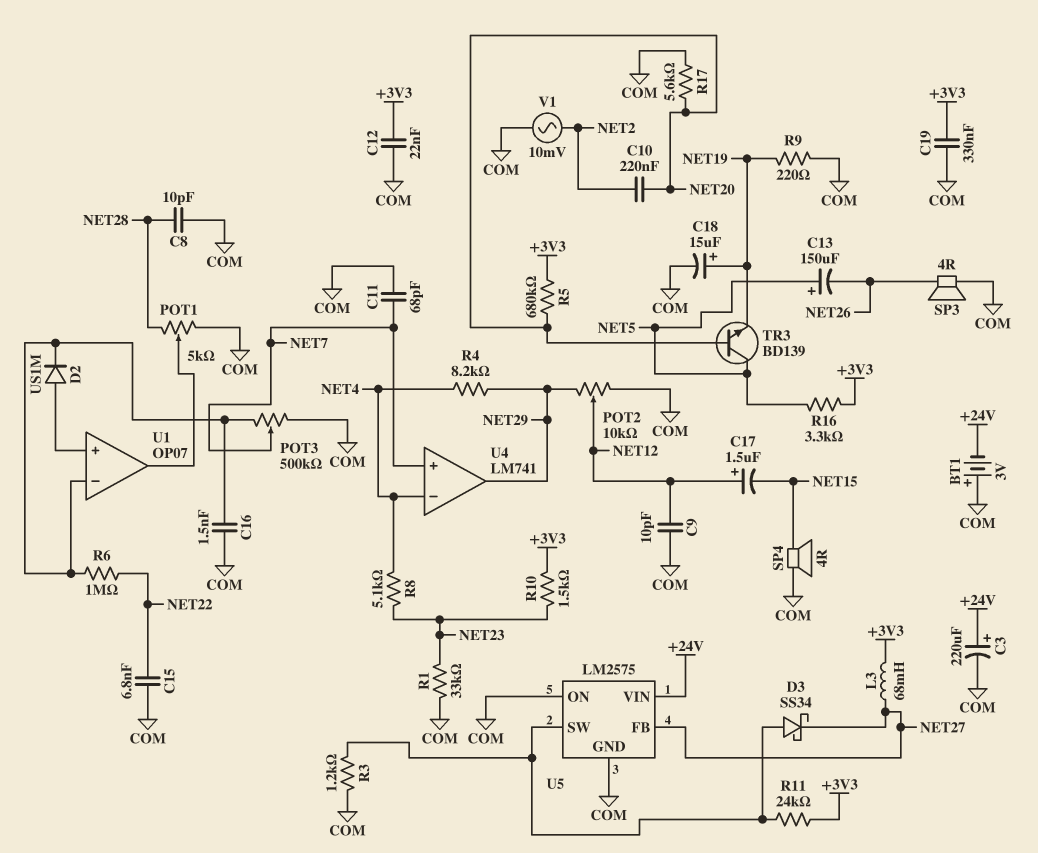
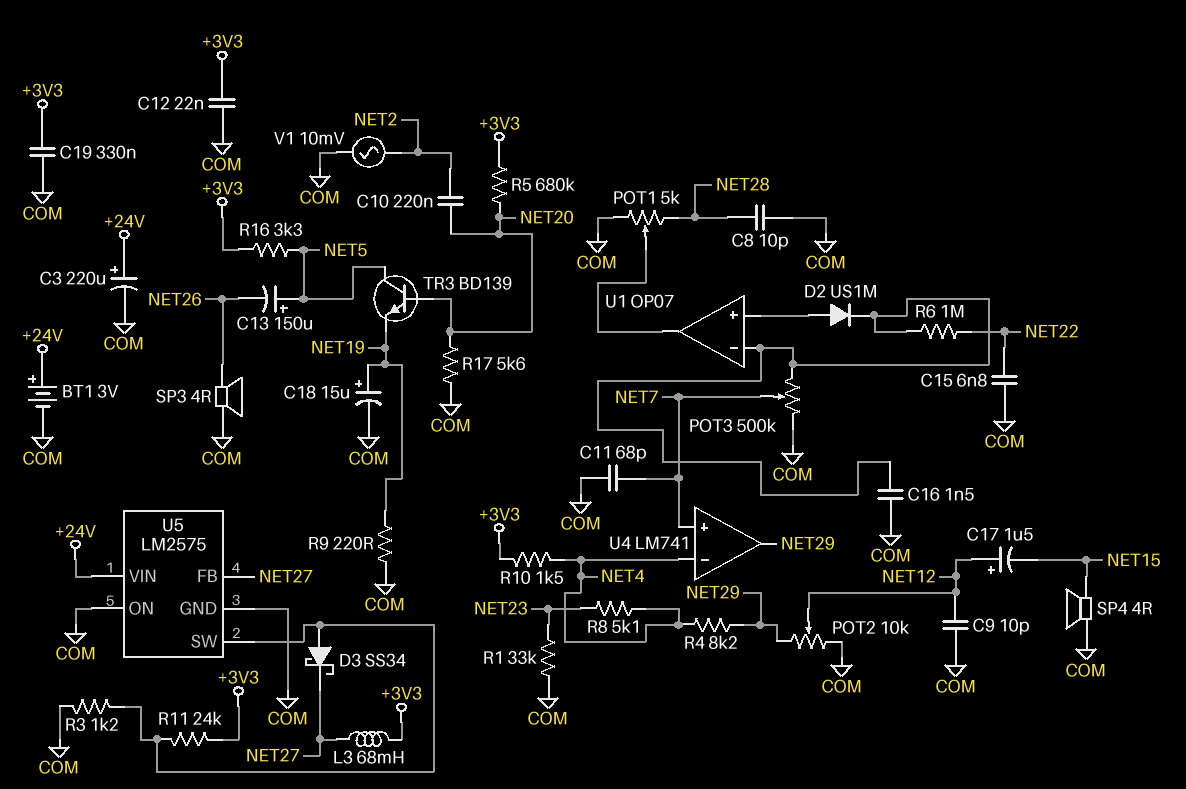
BT1: 3V (plus COM, minus +24V) -> 3V (plus +24V, minus COM)
R10: 1.5k (+3V3, NET23) -> 1.5k (+3V3, NET4)

